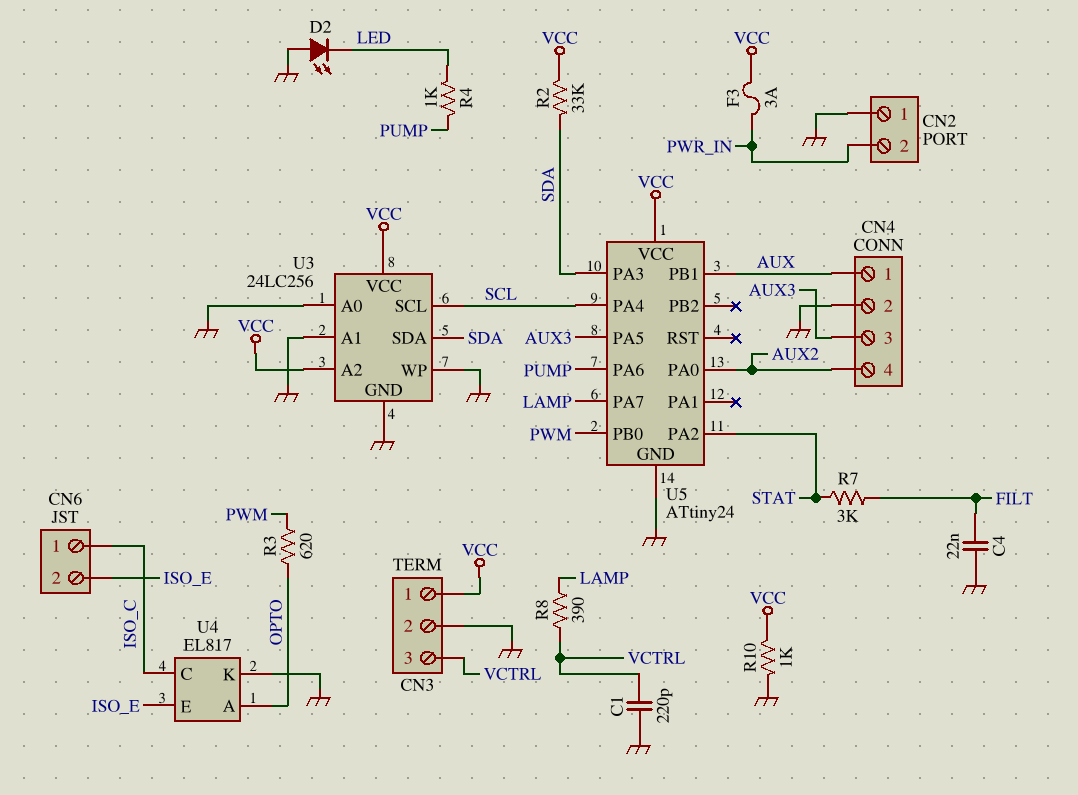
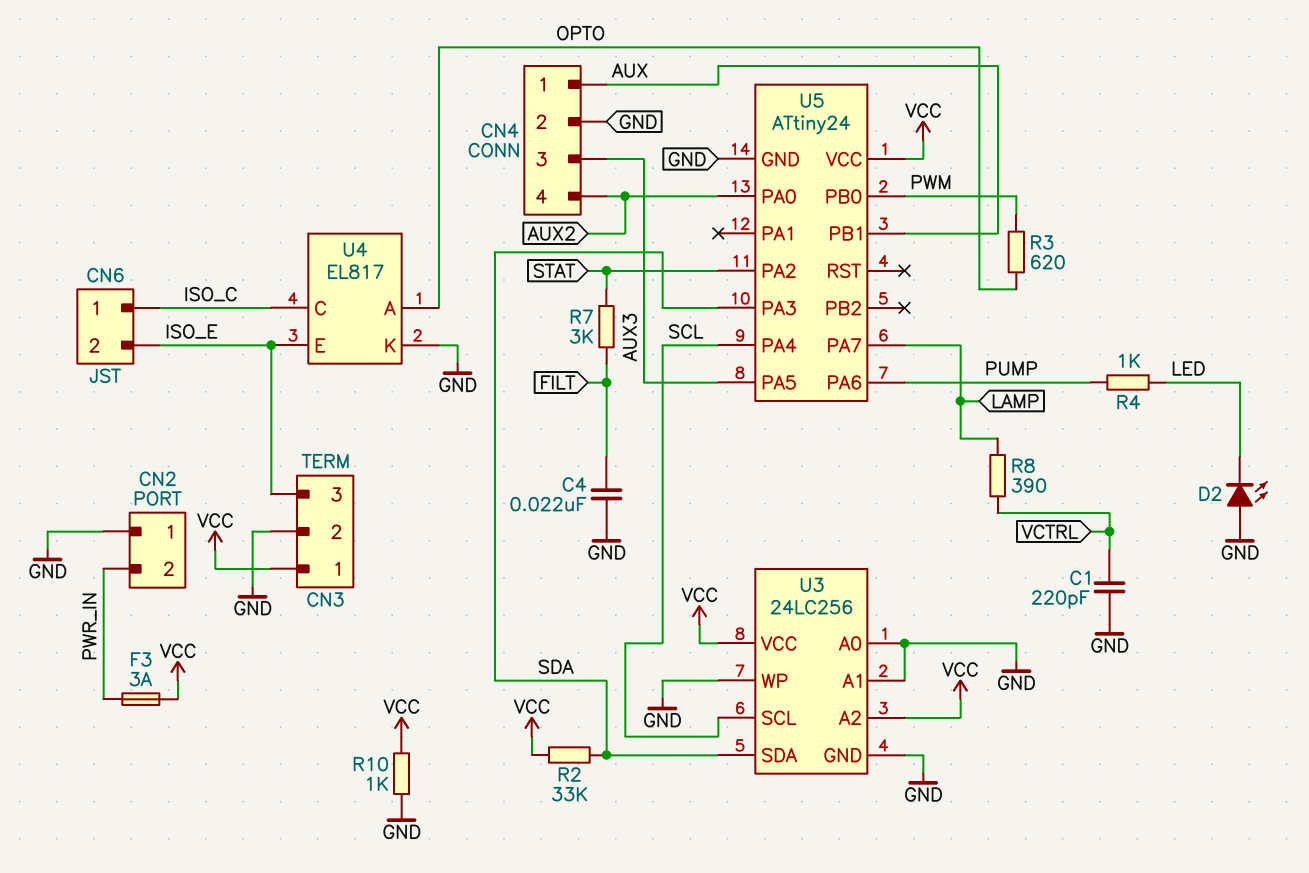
CN3 pin 3: VCTRL -> ISO_E

